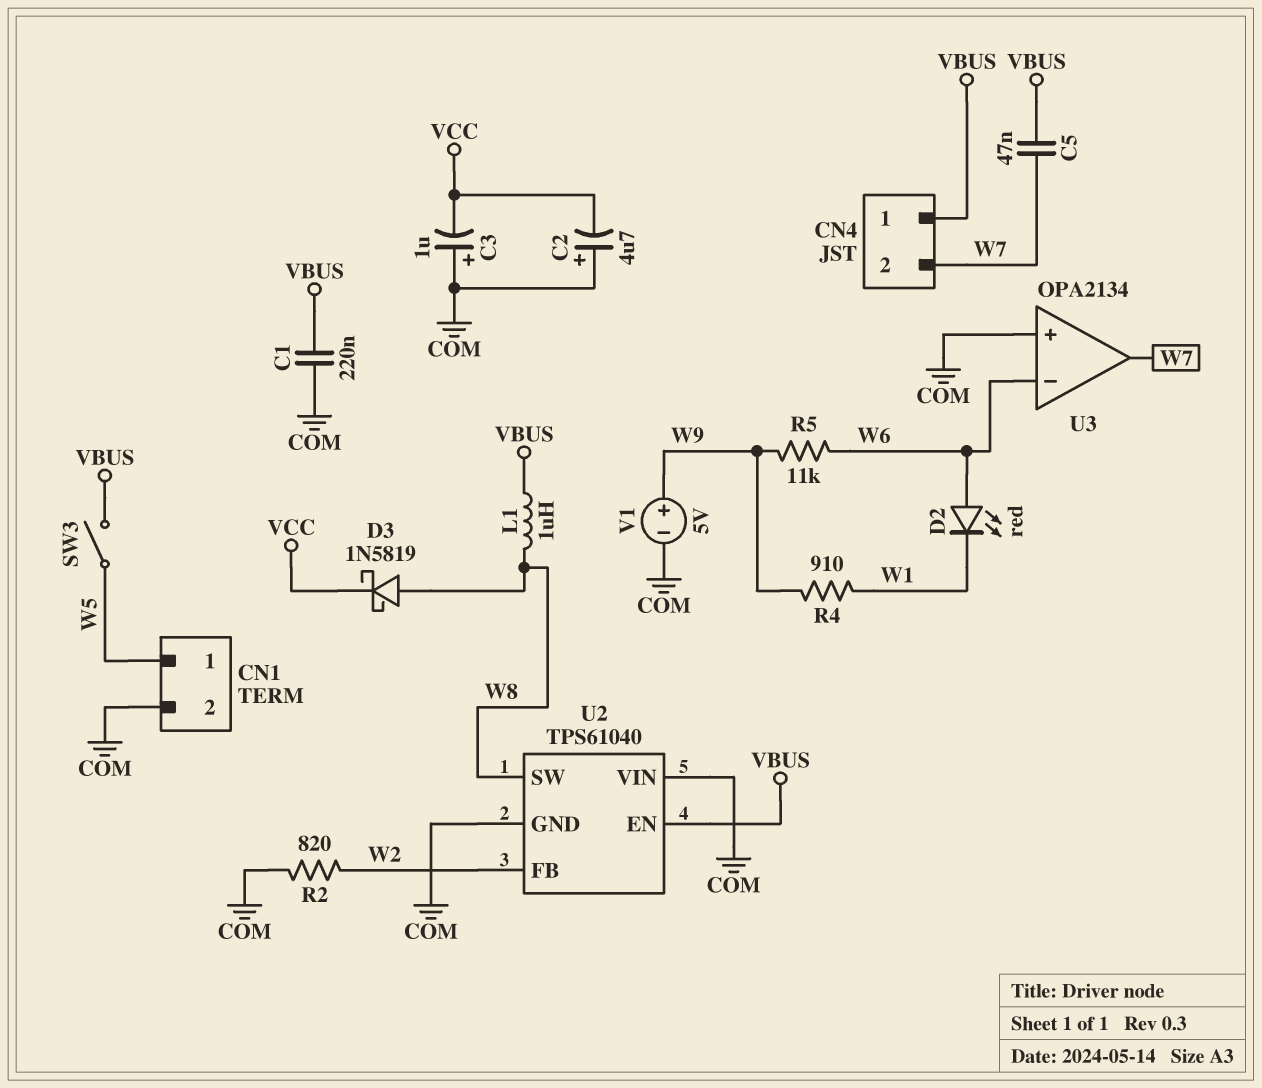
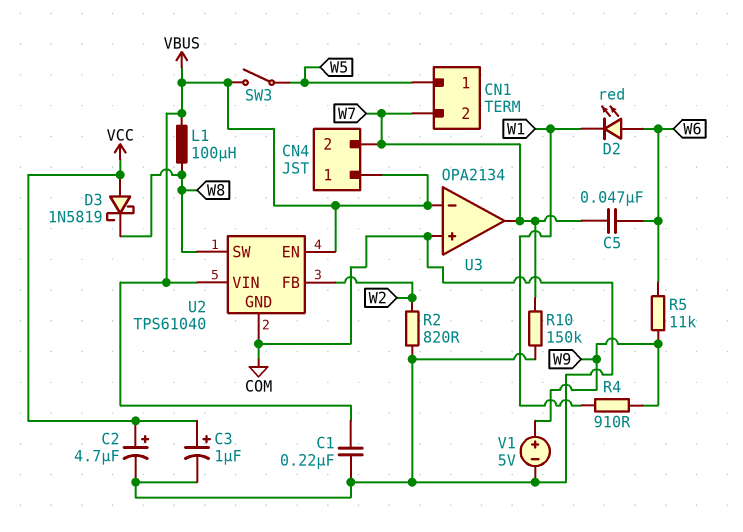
C2: 4.7uF (plus COM, minus VCC) -> 4.7uF (plus VCC, minus COM)
C3: 1uF (plus COM, minus VCC) -> 1uF (plus VCC, minus COM)
C5: 47nF (VBUS, W7) -> 47nF (W6, W7)
CN1 pin 2: COM -> W7
D3: schottky 1N5819 (A W8, K VCC) -> schottky 1N5819 (A VCC, K W8)
L1: 1uH (VBUS, W8) -> 100uH (VBUS, W8)
R10: none -> 150k (COM, W7)
U2 pin VIN: COM -> VBUS
U3 pin in-: W6 -> VBUS

